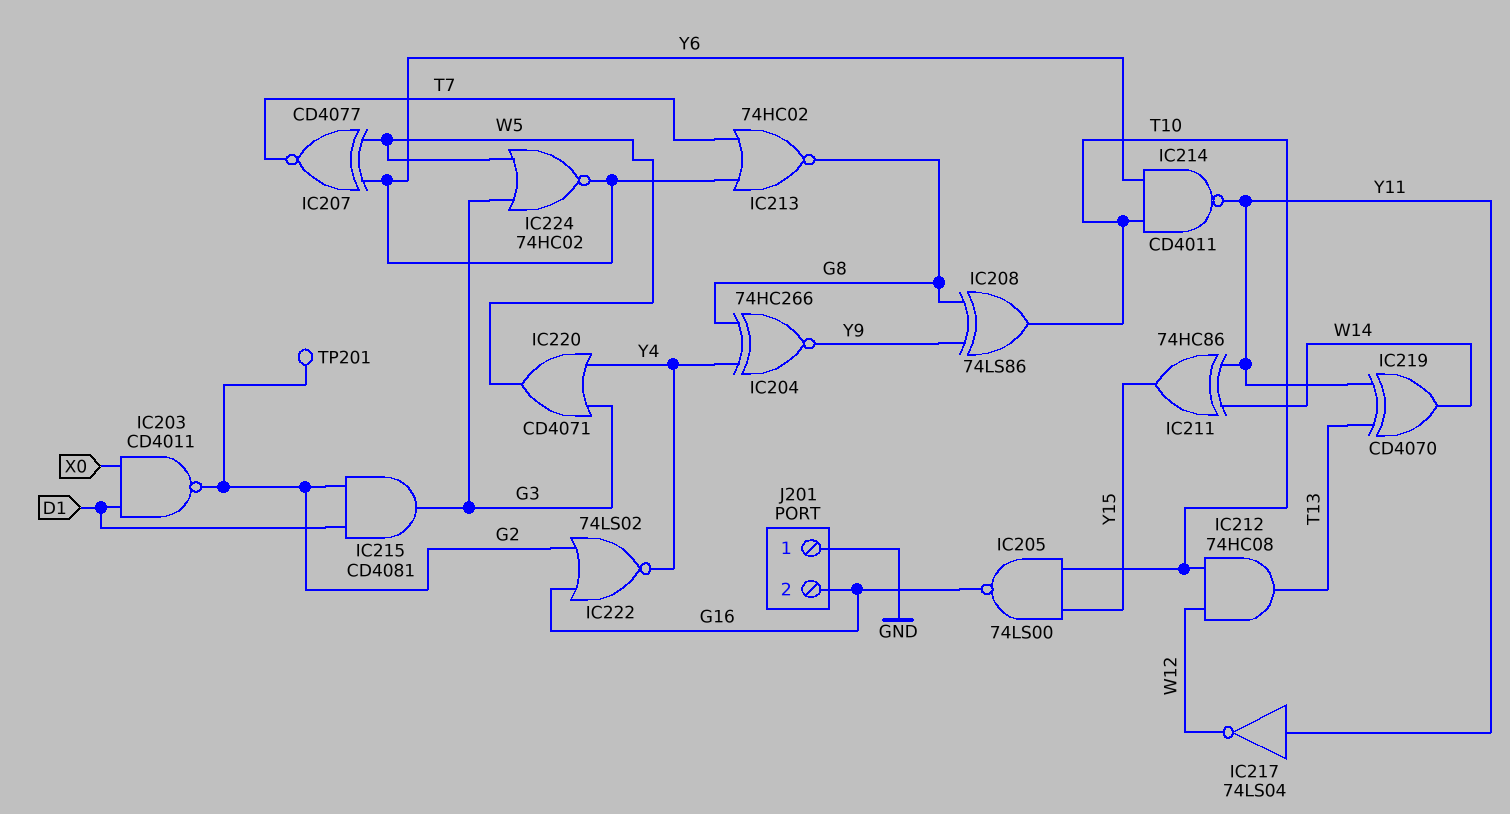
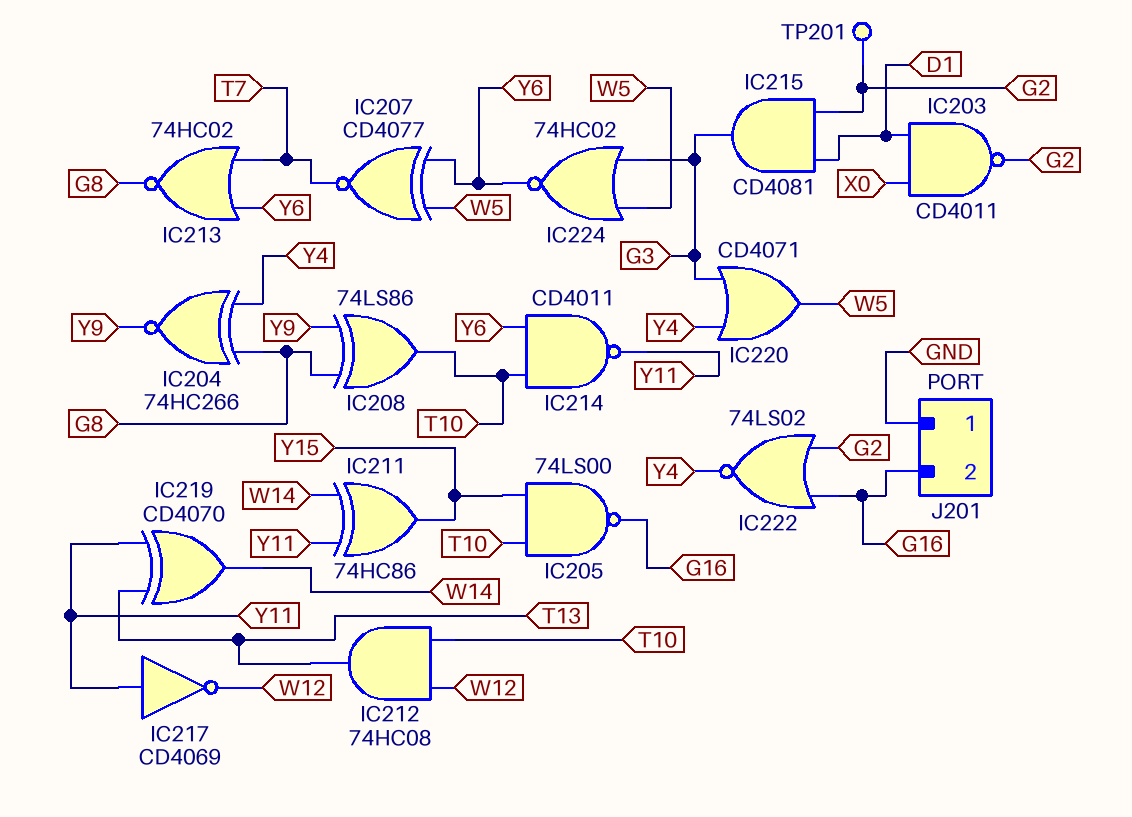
IC217: NOT 74LS04 (in Y11, out W12) -> NOT CD4069 (in Y11, out W12)

